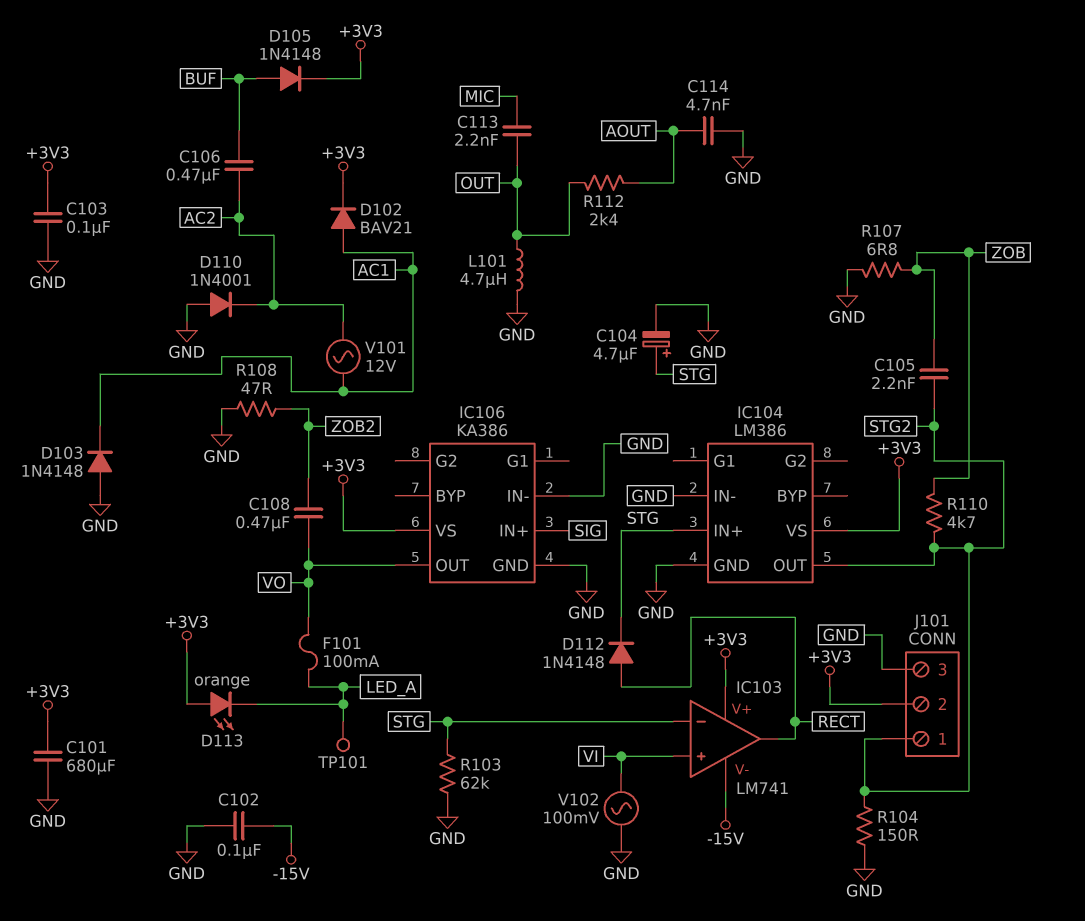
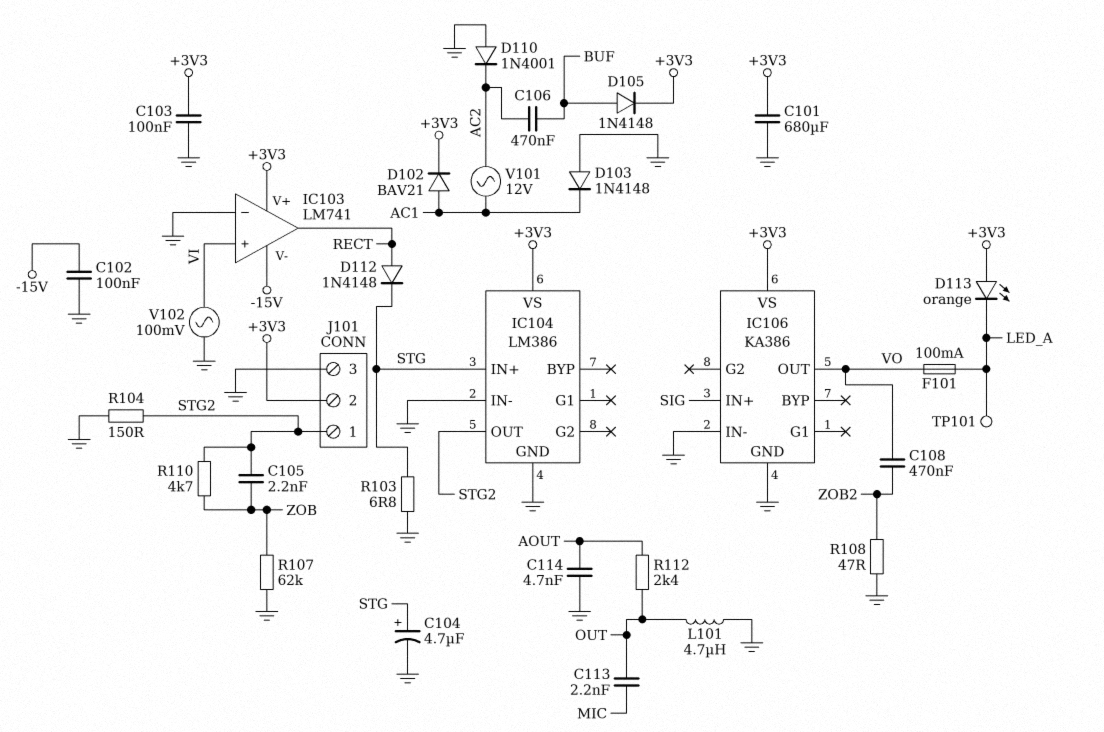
IC103 pin in-: STG -> GND
R103: 62k (GND, STG) -> 6.8 (GND, STG)
R107: 6.8 (GND, ZOB) -> 62k (GND, ZOB)

